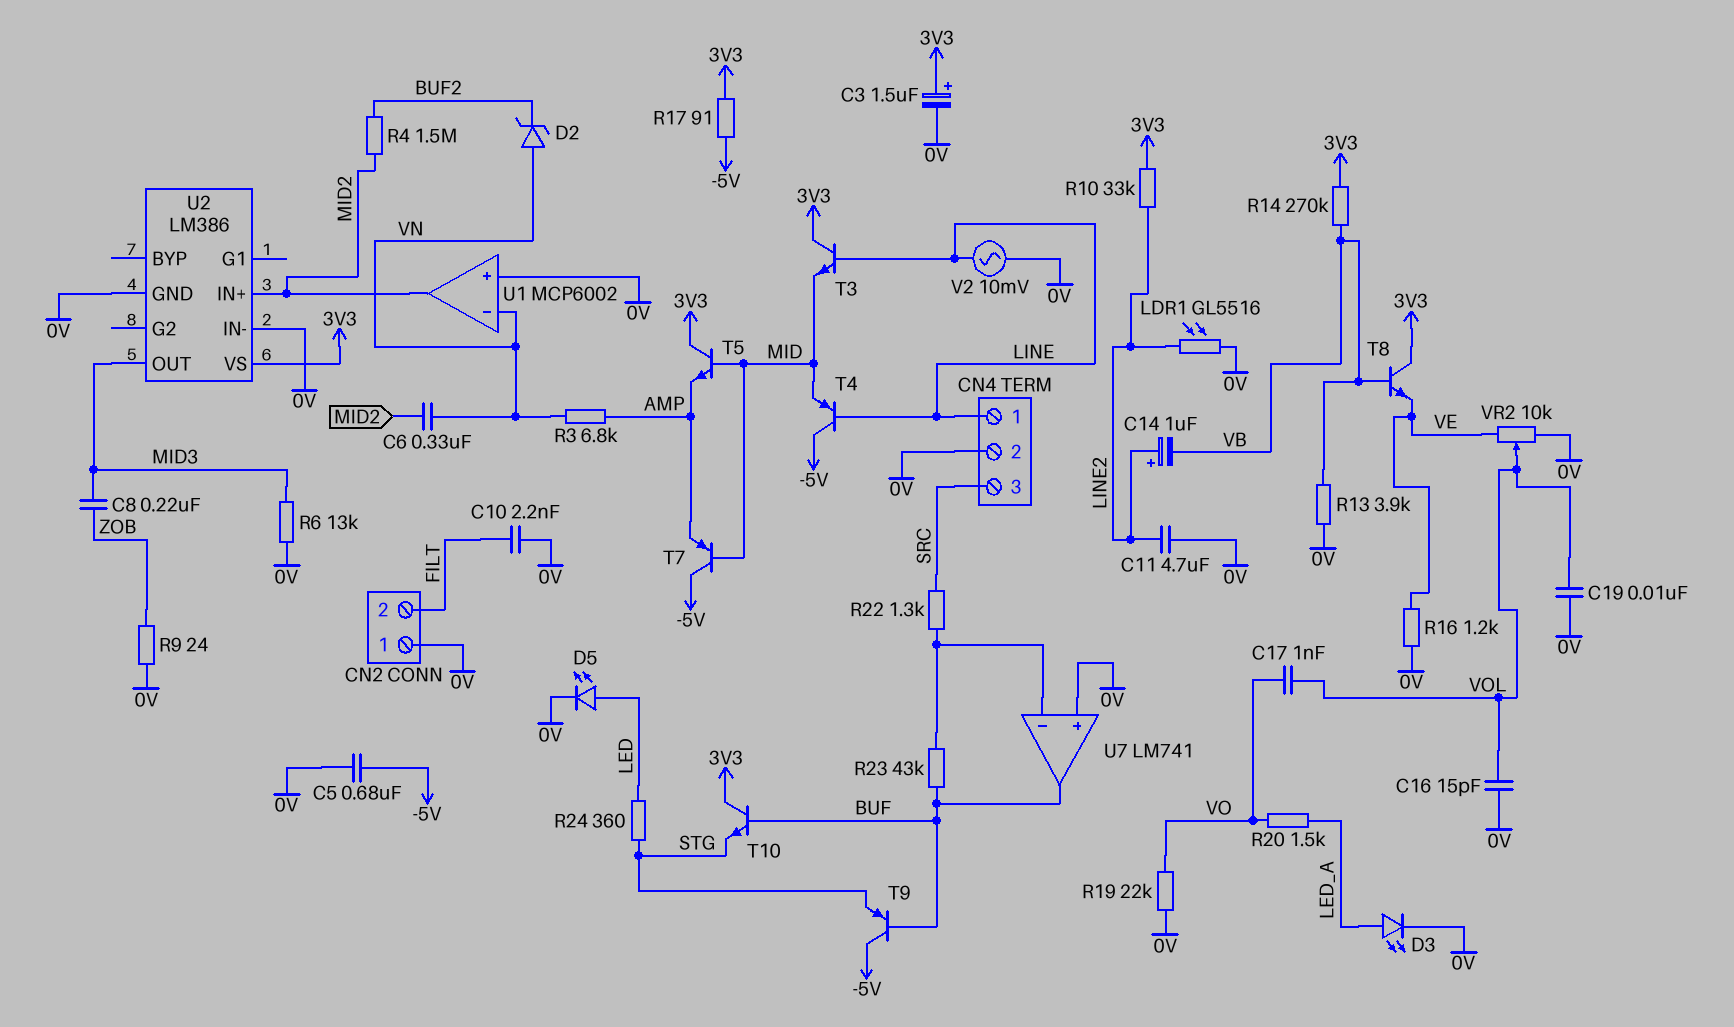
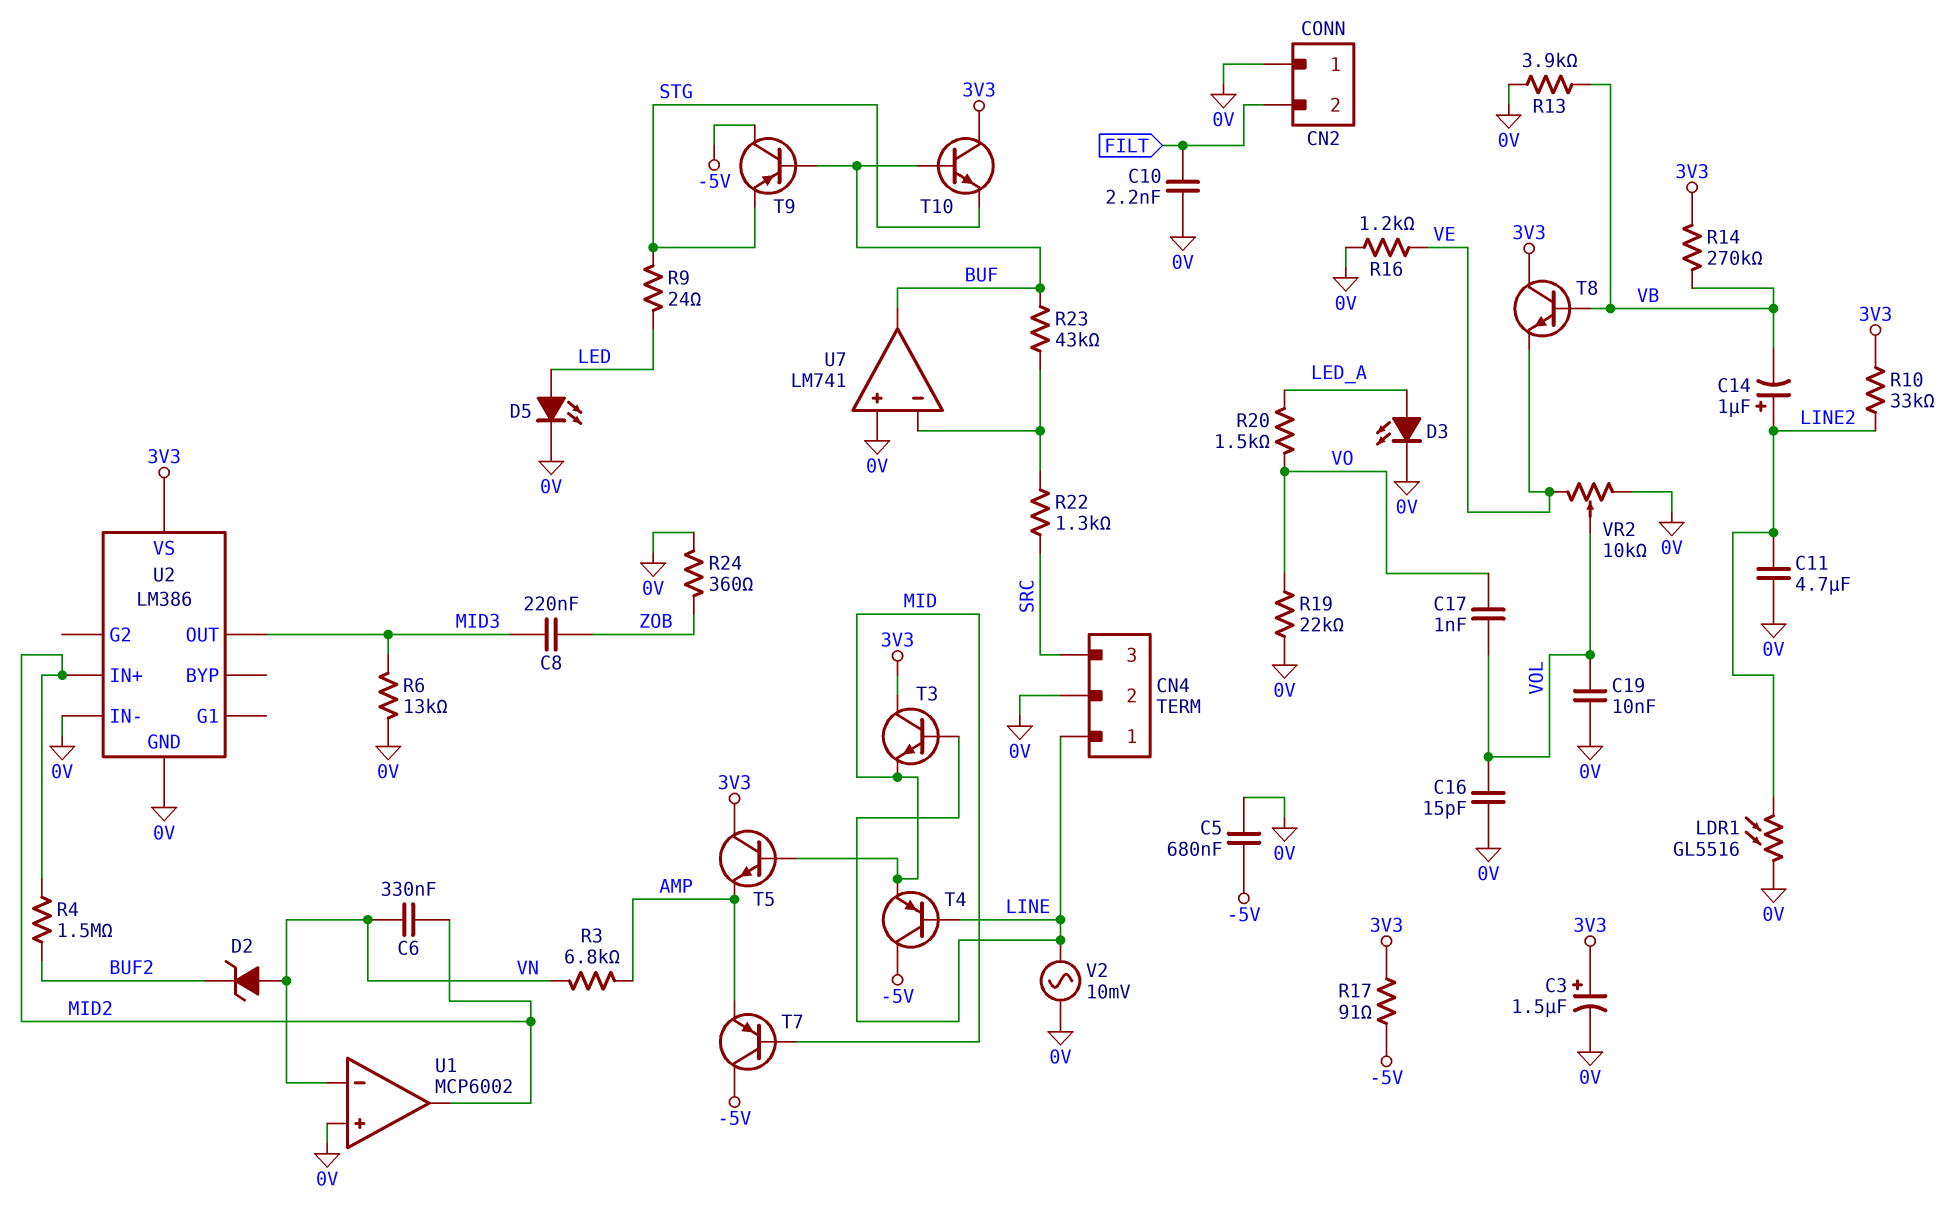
R9: 24 (0V, ZOB) -> 24 (LED, STG)
R24: 360 (LED, STG) -> 360 (0V, ZOB)

